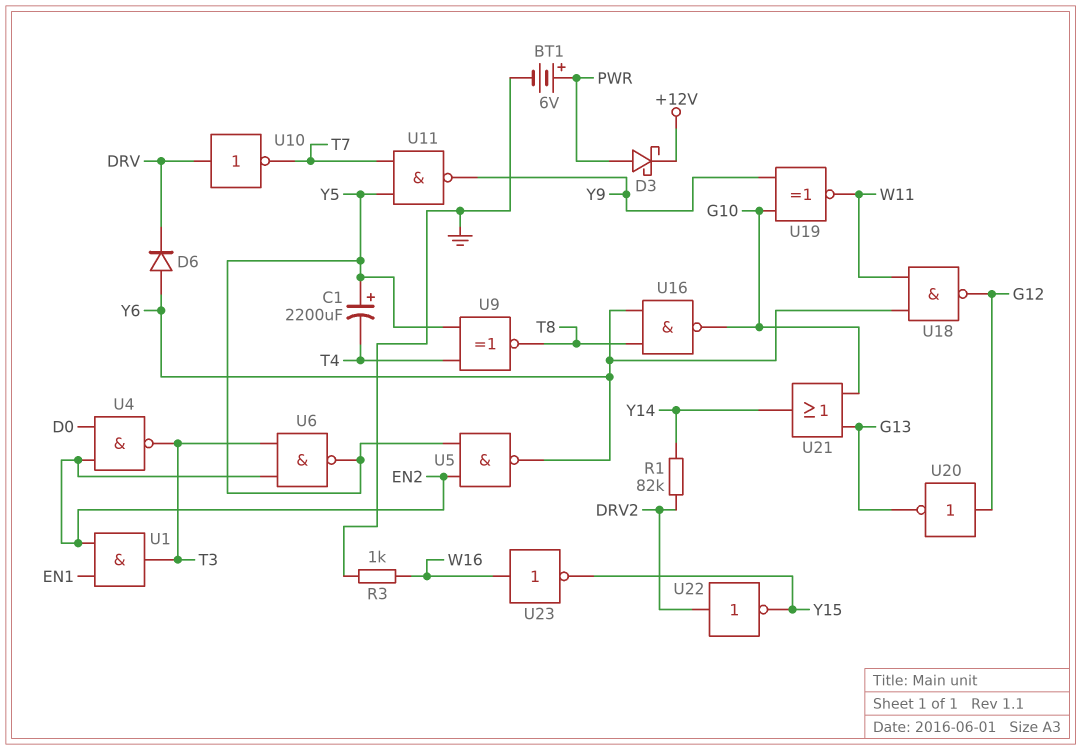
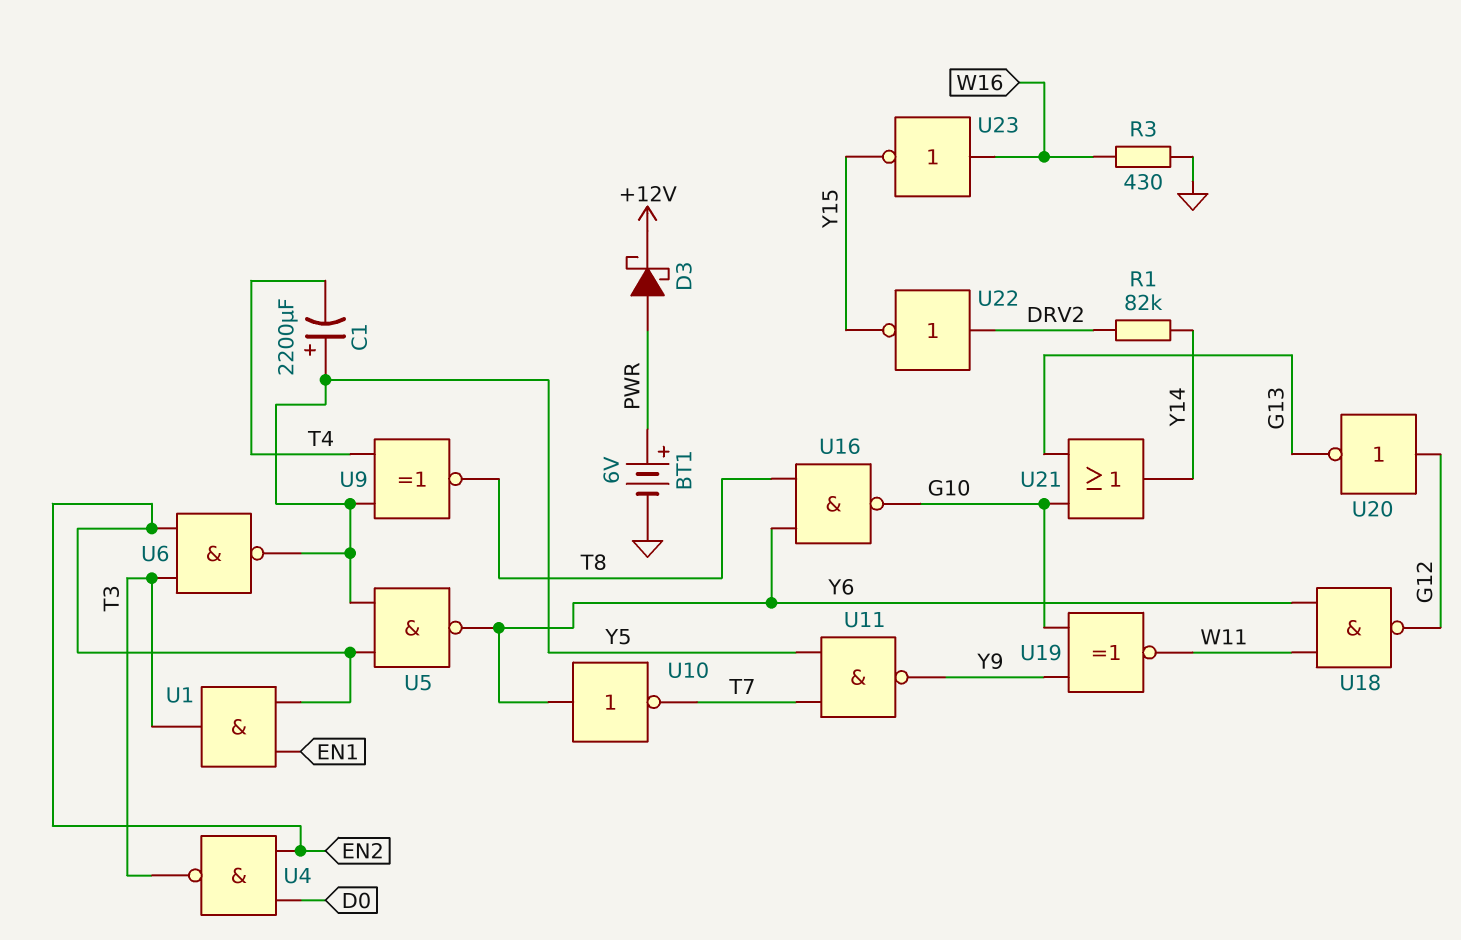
D6: diode (A Y6, K DRV) -> none
R3: 1k (GND, W16) -> 430 (GND, W16)
U10: NOT (in DRV, out T7) -> NOT (in Y6, out T7)

